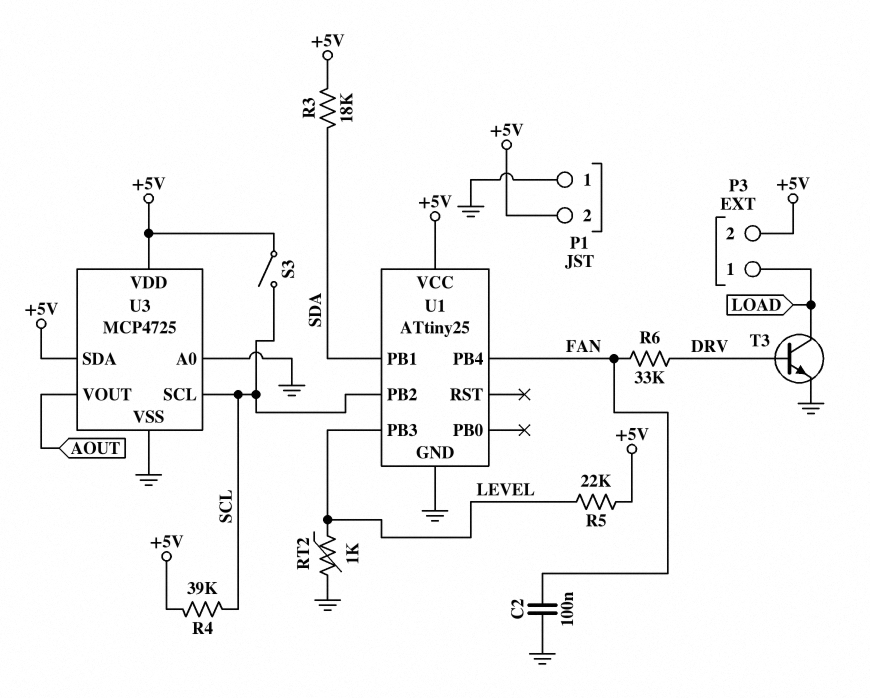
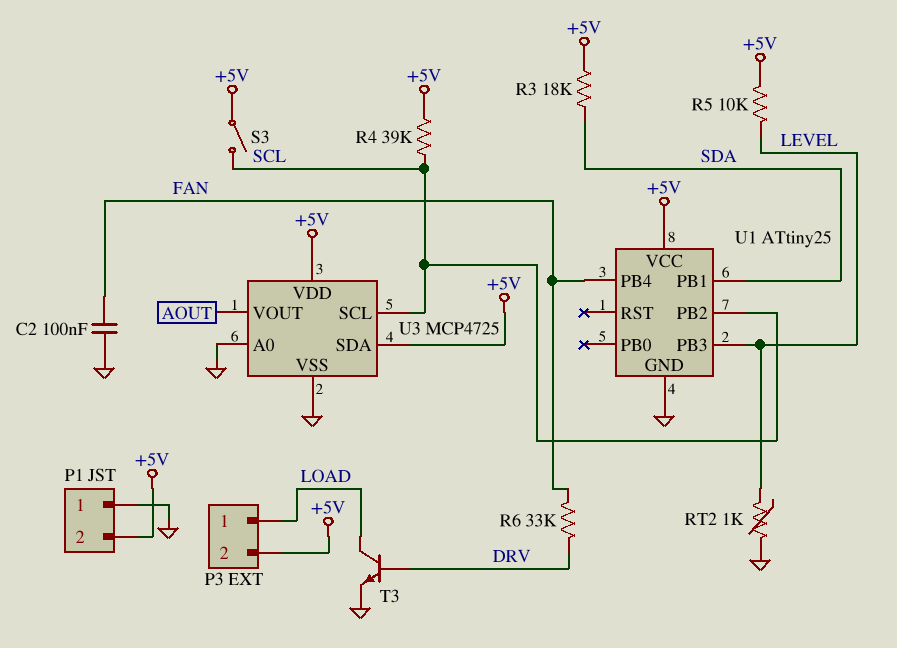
R5: 22k (+5V, LEVEL) -> 10k (+5V, LEVEL)

